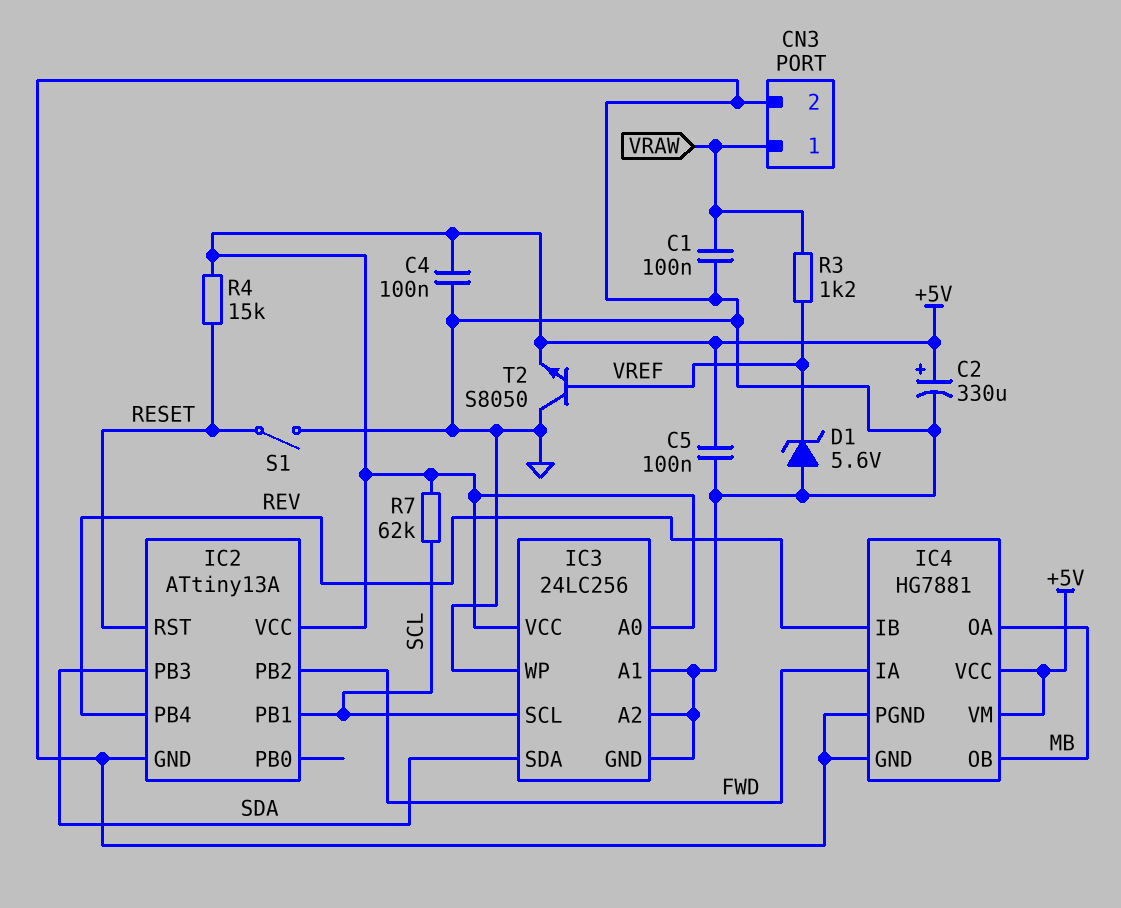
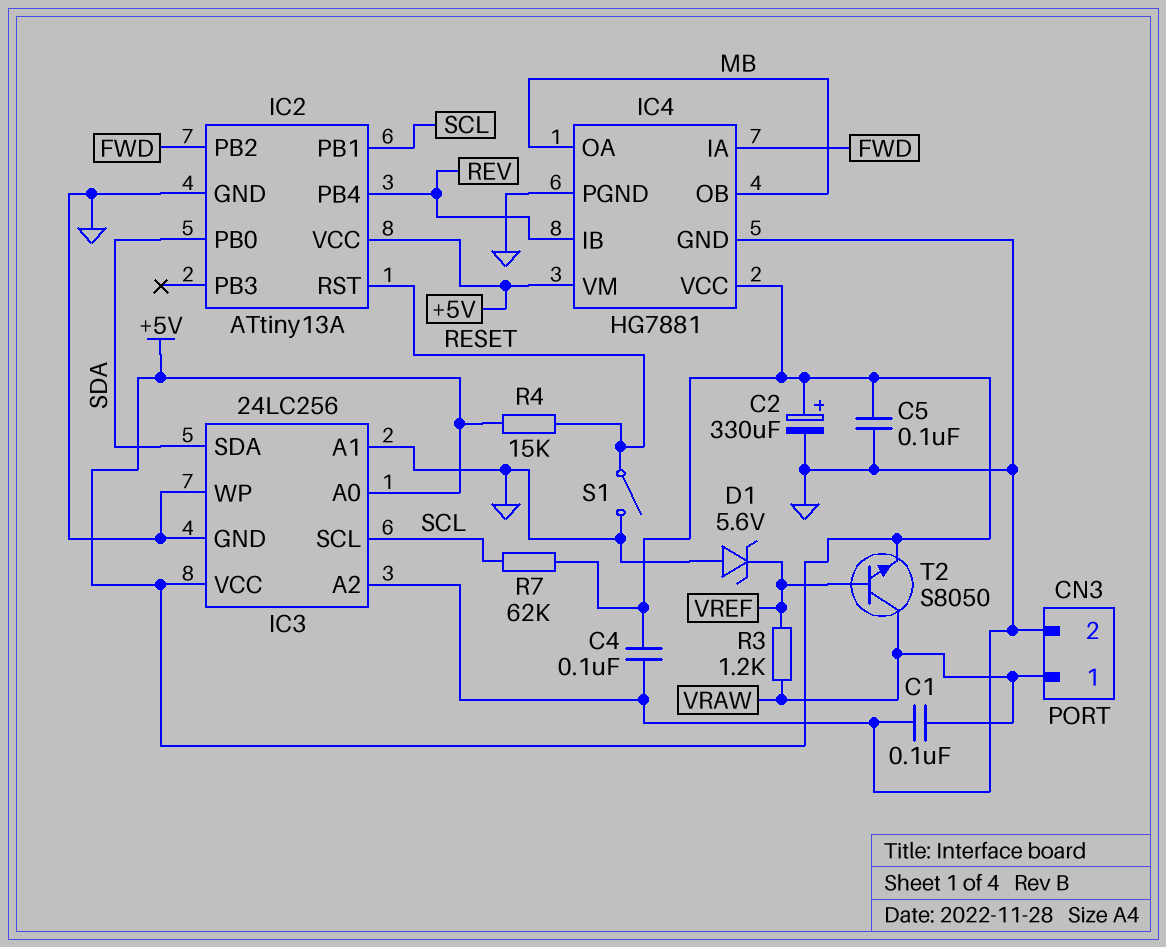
IC2 pin PB0: none -> SDA
IC2 pin PB3: SDA -> none
T2: NPN S8050 (B VREF, C GND, E +5V) -> NPN S8050 (B VREF, C VRAW, E +5V)

